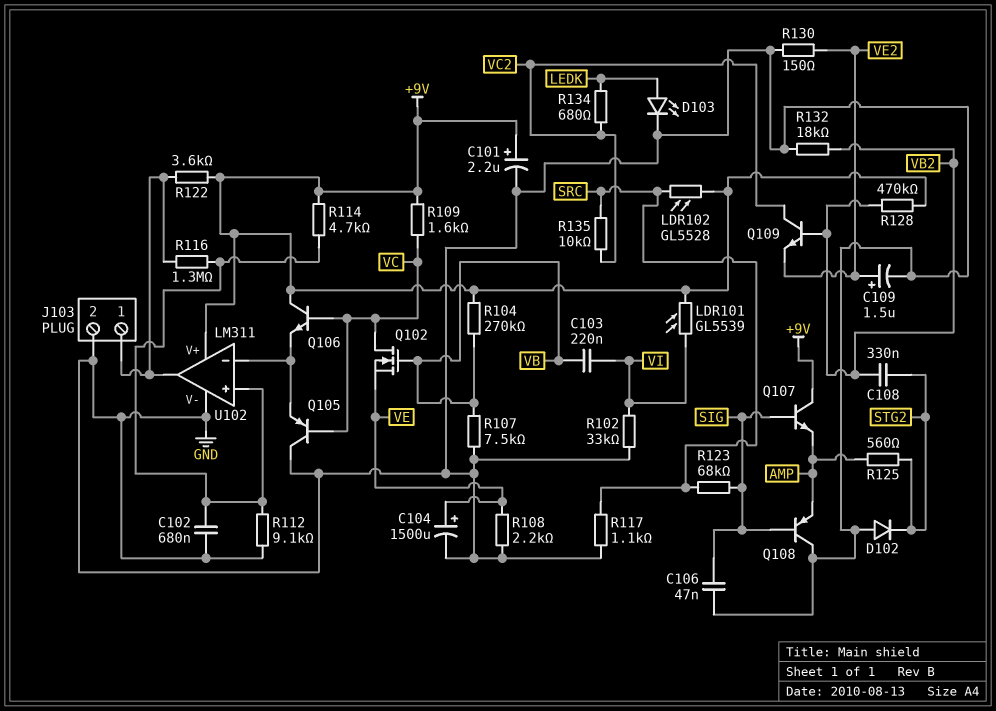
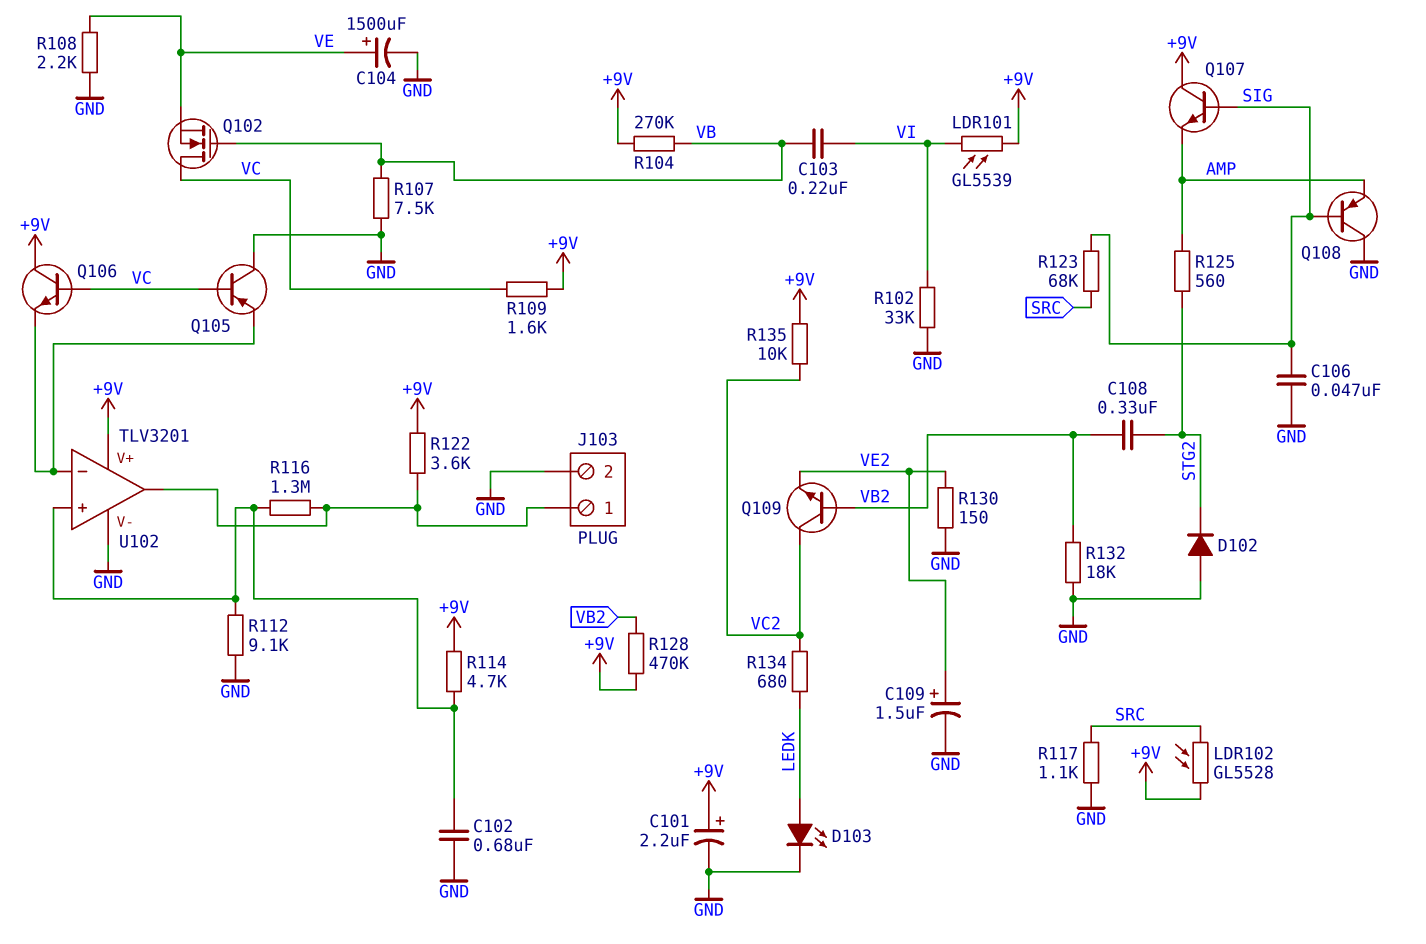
R135: 10k (SRC, VC2) -> 10k (+9V, VC2)
U102: LM311 -> TLV3201

